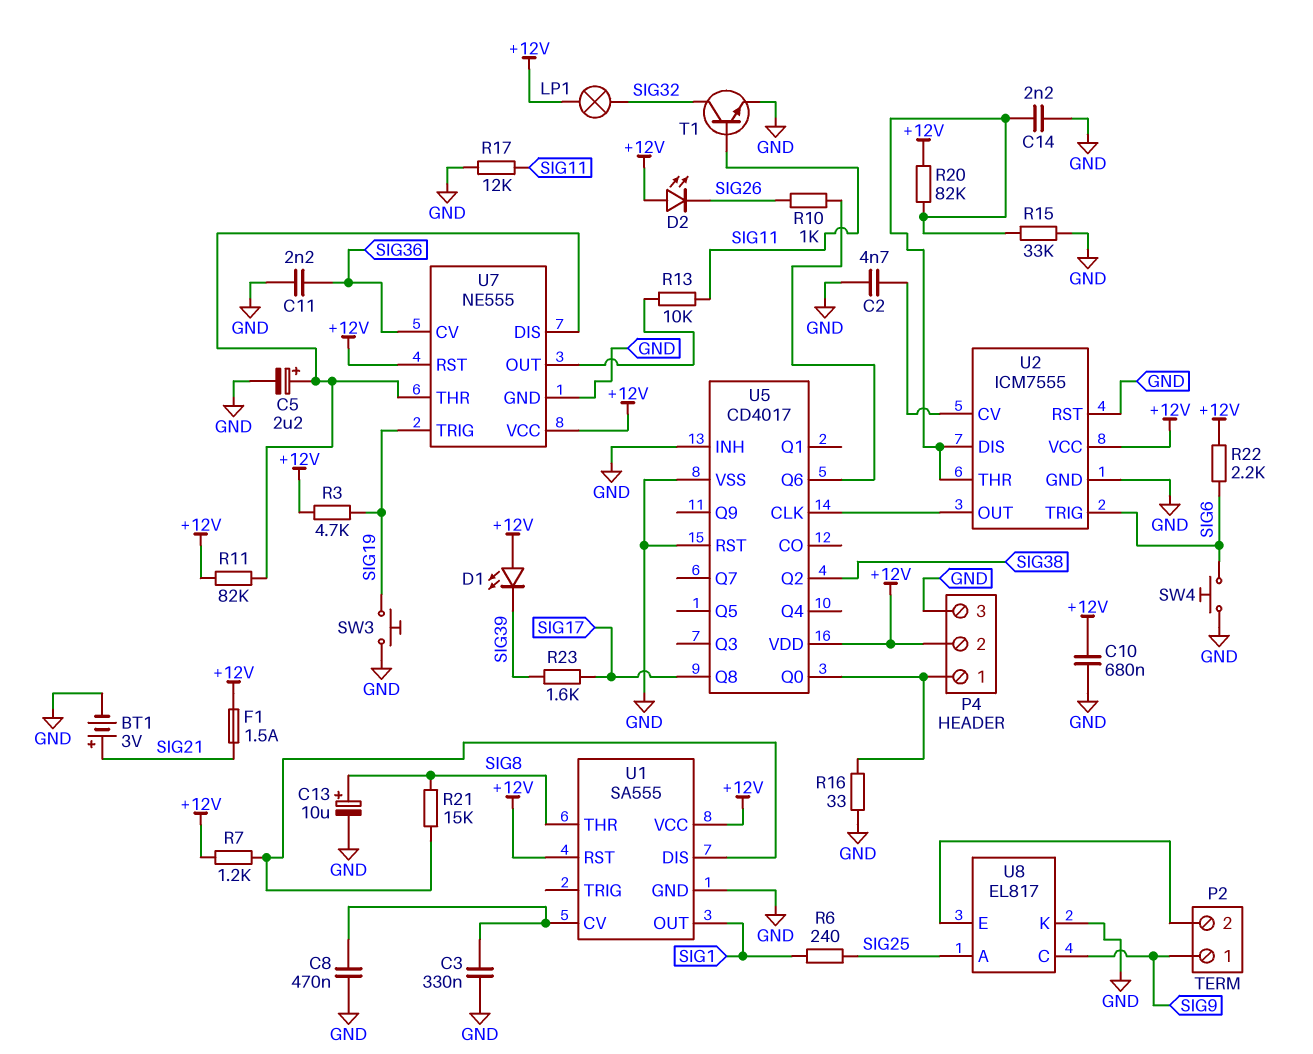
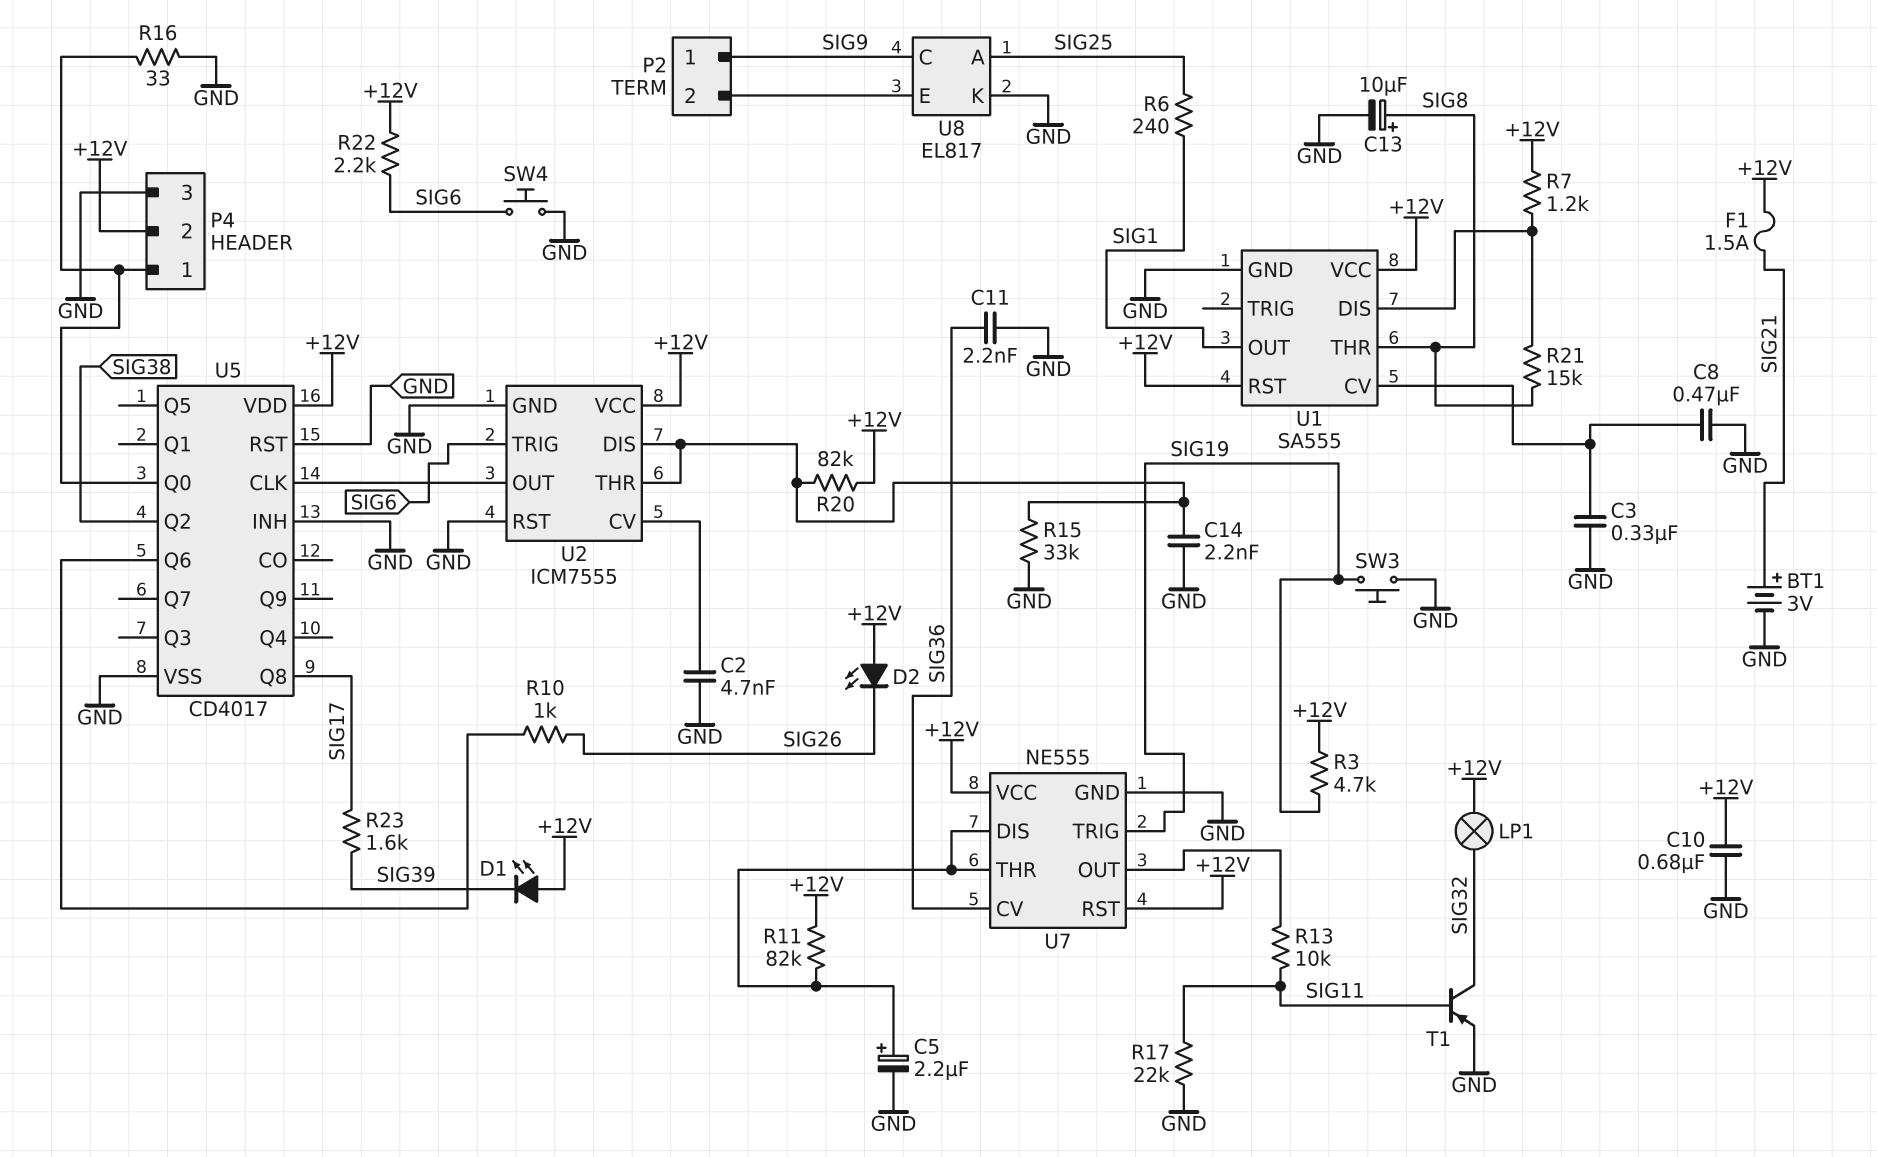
R17: 12k (GND, SIG11) -> 22k (GND, SIG11)
T1: NPN (B SIG11, C SIG32, E GND) -> PNP (B SIG11, C SIG32, E GND)

